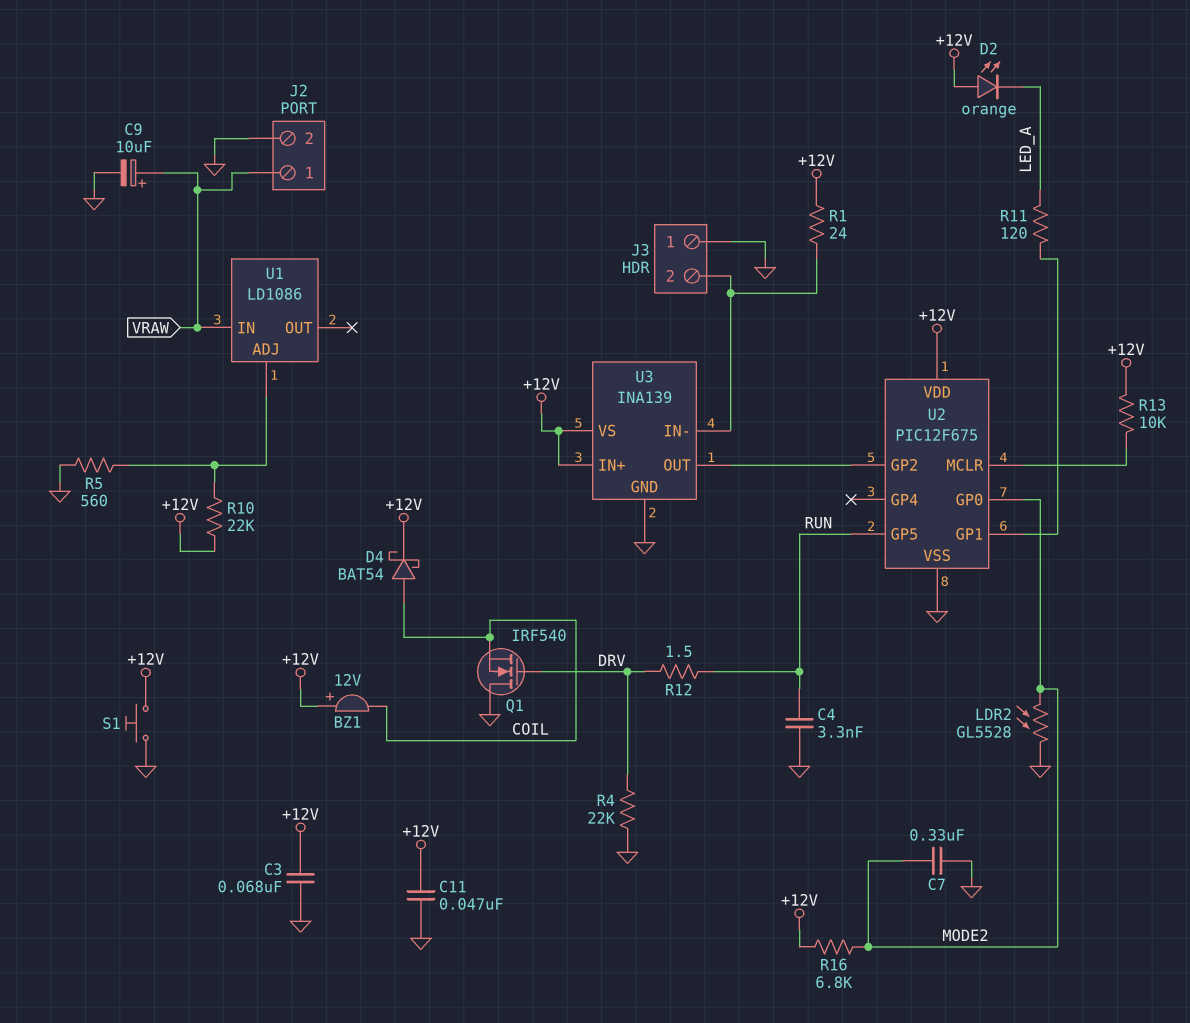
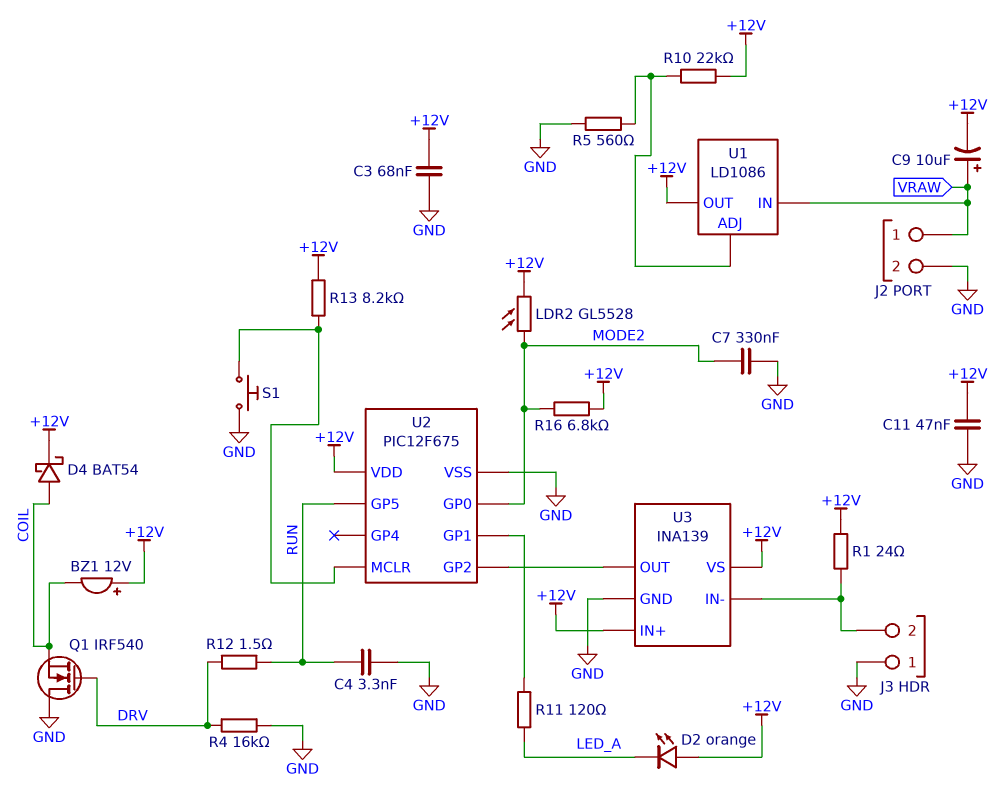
C9: 10uF (plus VRAW, minus GND) -> 10uF (plus VRAW, minus +12V)
LDR2: GL5528 (GND, MODE2) -> GL5528 (+12V, MODE2)
R4: 22k (DRV, GND) -> 16k (DRV, GND)
R13: 10k (+12V, U2/MCLR) -> 8.2k (+12V, U2/MCLR)
S1: button (+12V, GND) -> button (GND, U2/MCLR)
U1 pin OUT: none -> +12V

